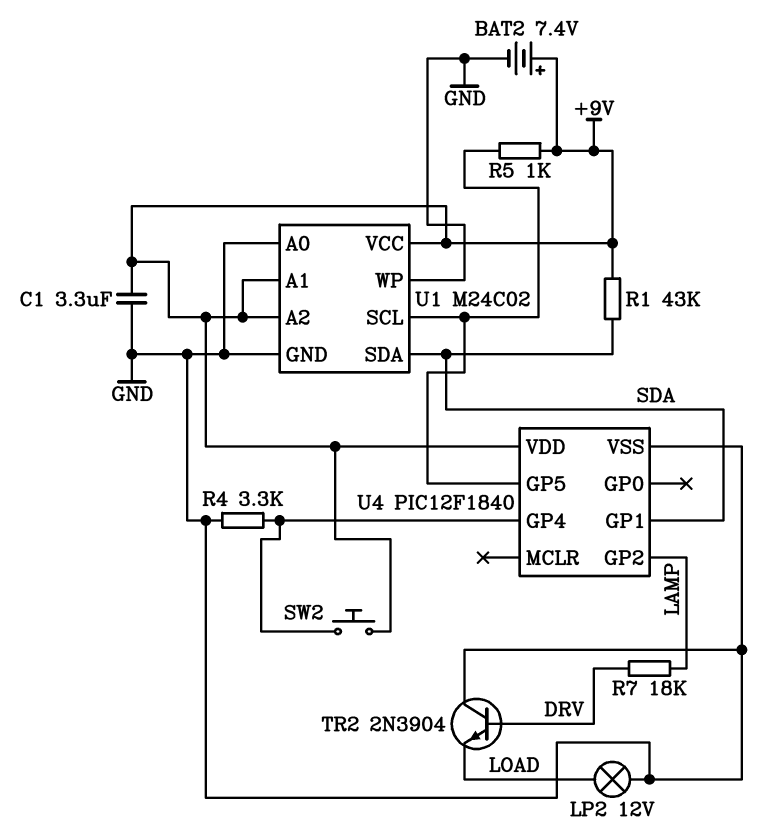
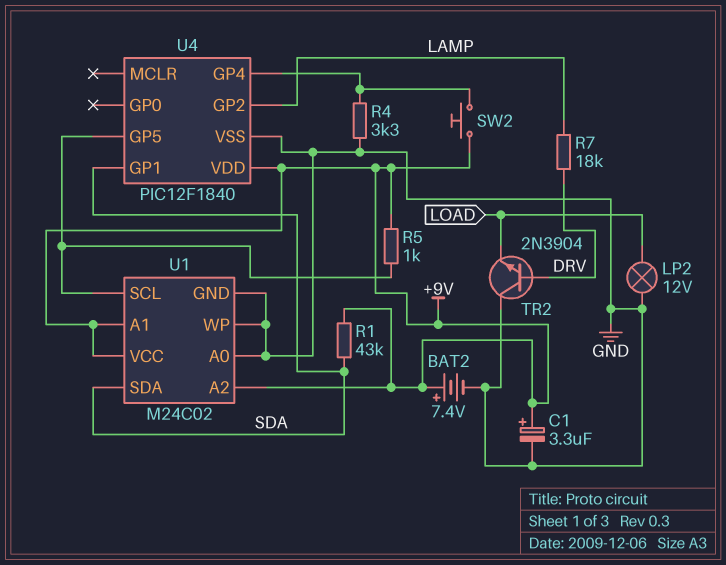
C1: 3.3uF (+9V, GND) -> 3.3uF (plus +9V, minus GND)

